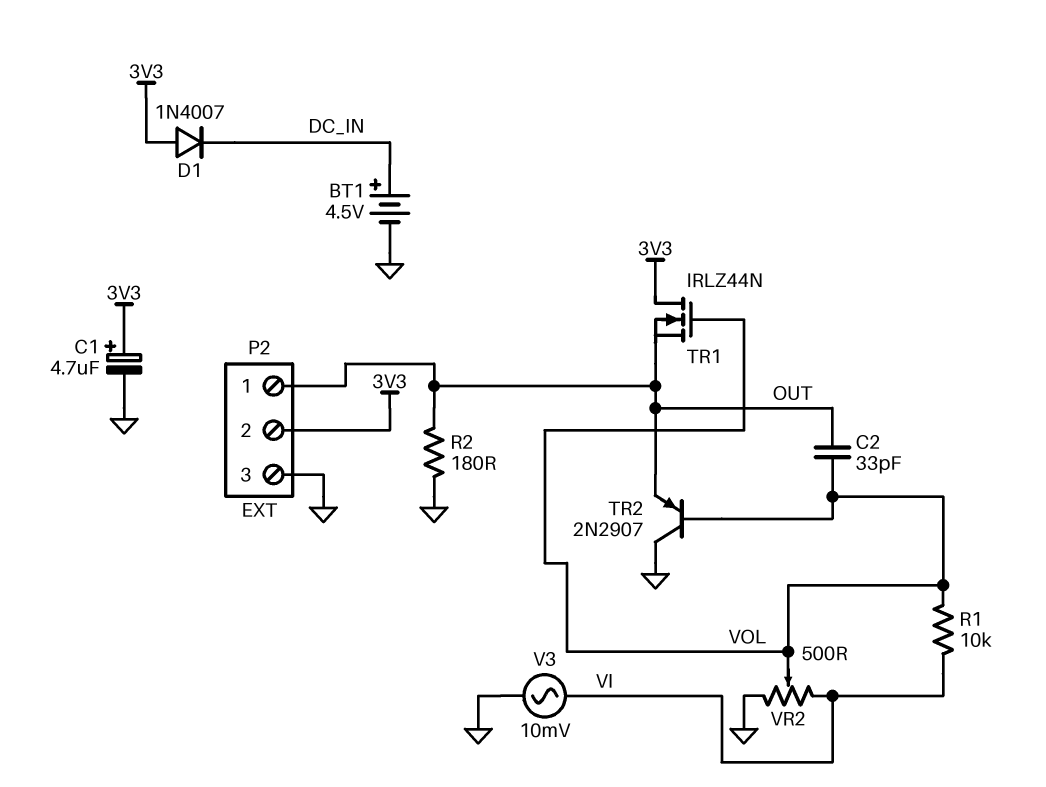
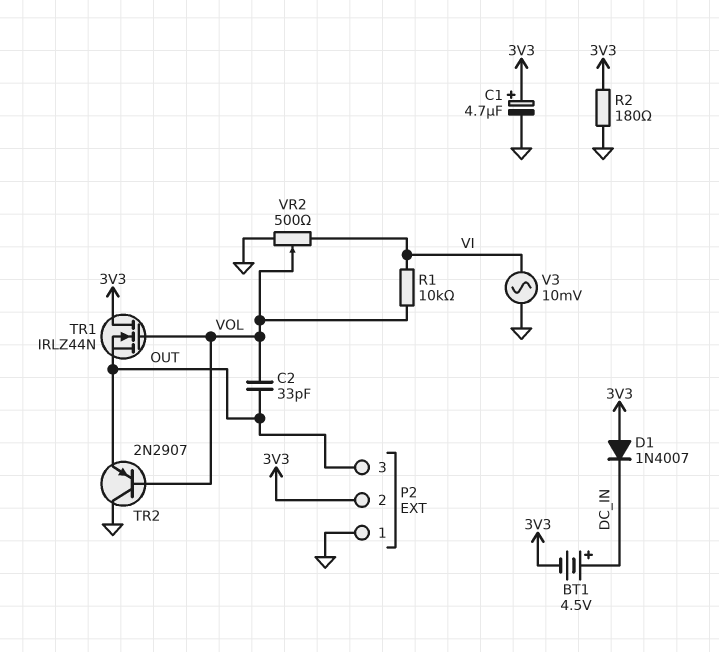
BT1: 4.5V (plus DC_IN, minus GND) -> 4.5V (plus DC_IN, minus 3V3)
P2 pin 1: OUT -> GND
P2 pin 3: GND -> OUT
R2: 180 (GND, OUT) -> 180 (3V3, GND)

